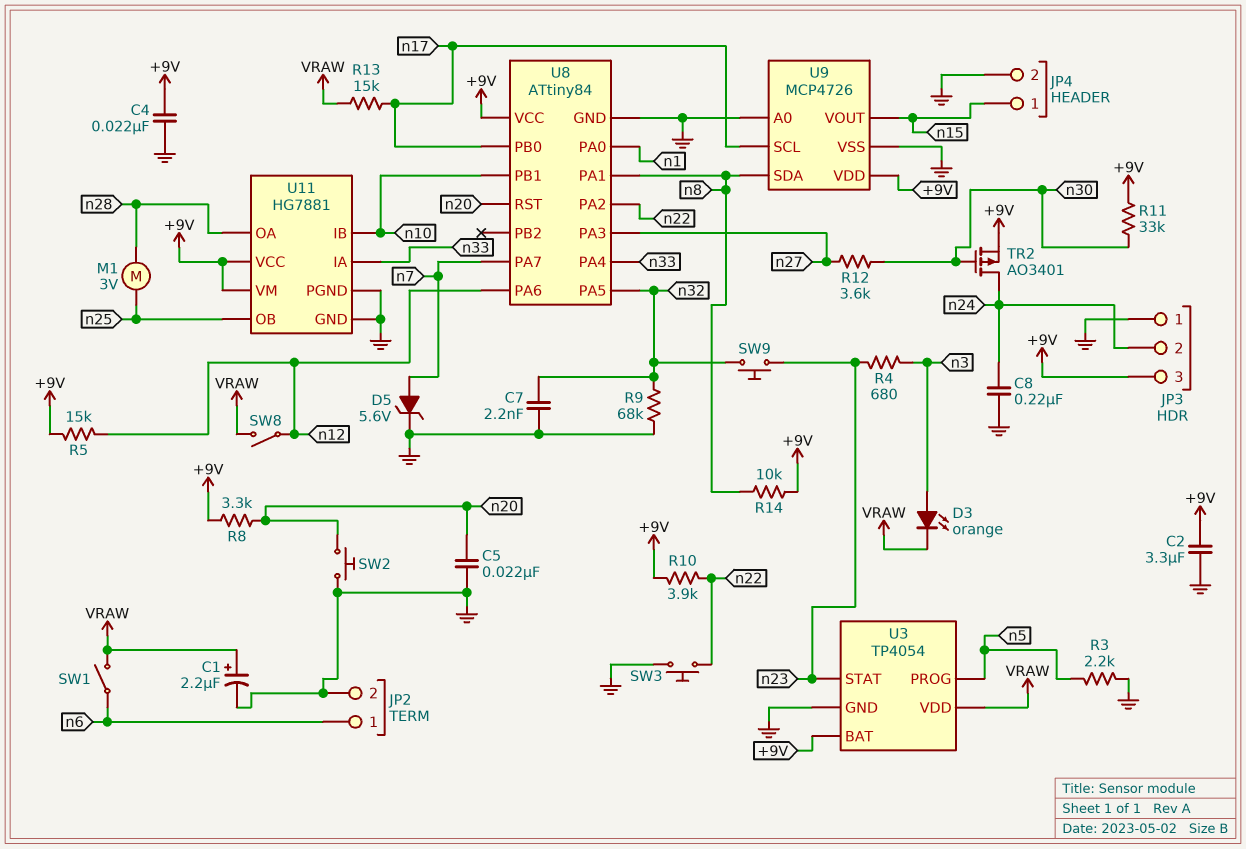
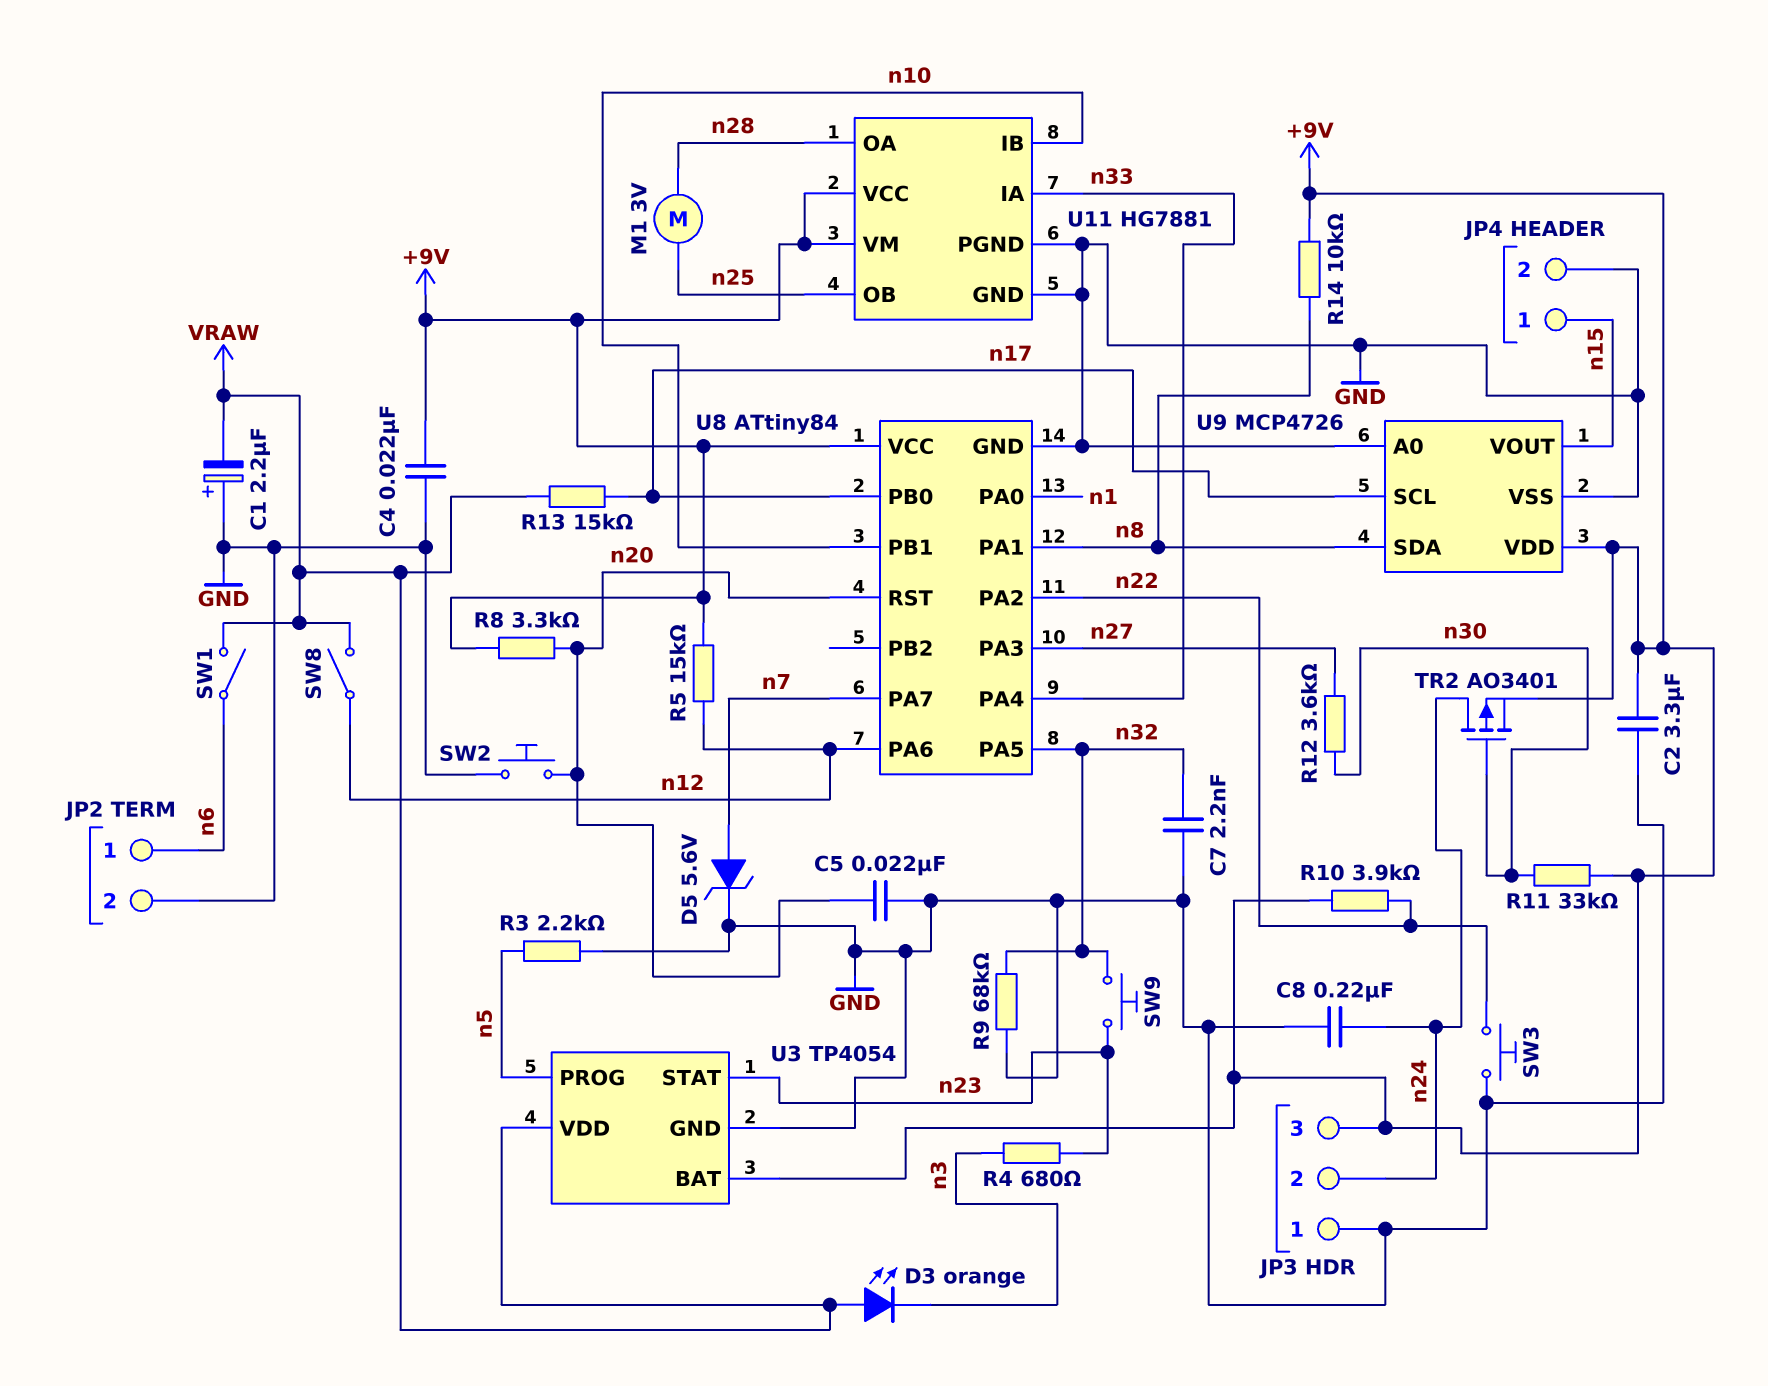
C1: 2.2uF (plus VRAW, minus GND) -> 2.2uF (plus GND, minus VRAW)
D3: LED orange (A n3, K VRAW) -> LED orange (A VRAW, K n3)

